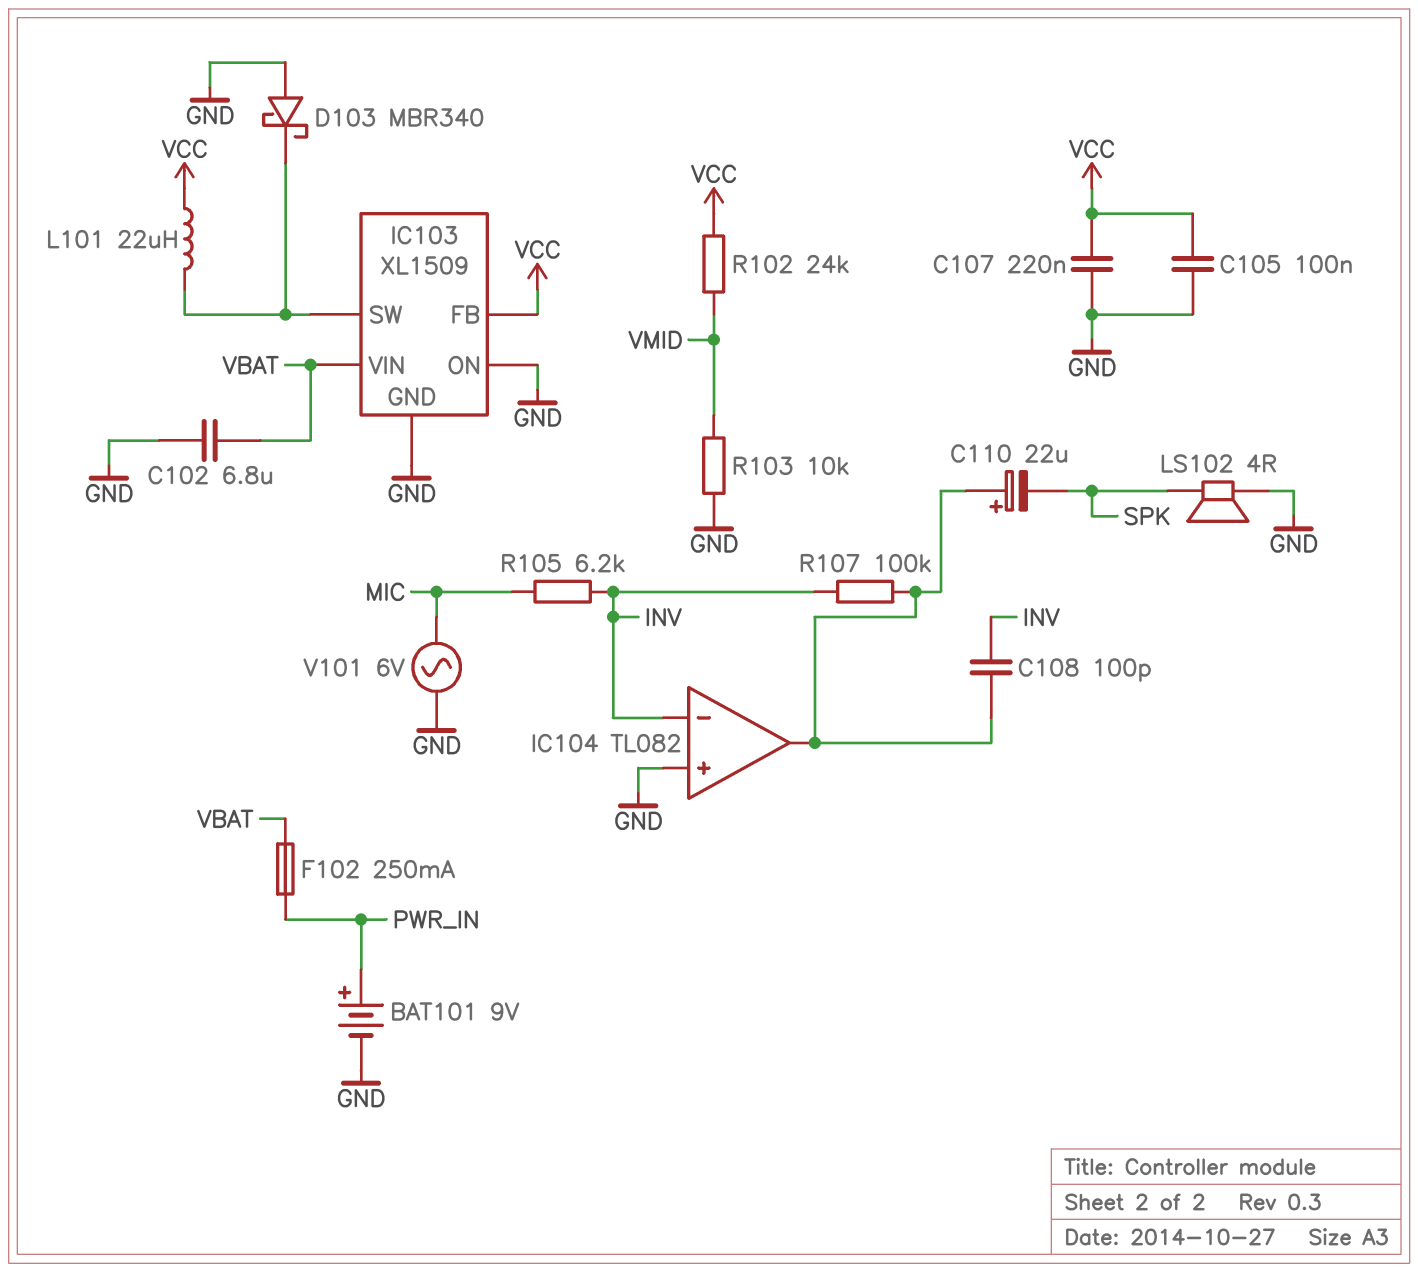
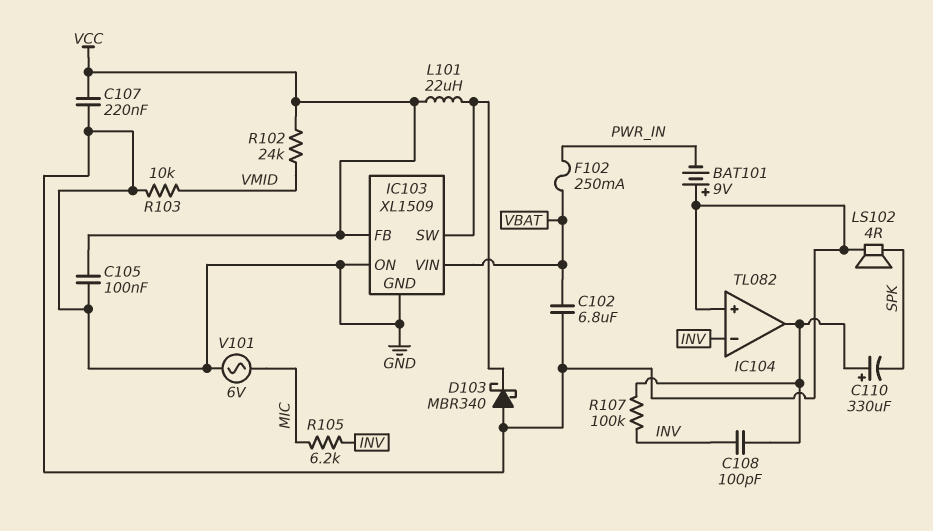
BAT101: 9V (plus PWR_IN, minus GND) -> 9V (plus GND, minus PWR_IN)
C110: 22uF (plus IC104/out, minus SPK) -> 330uF (plus IC104/out, minus SPK)

